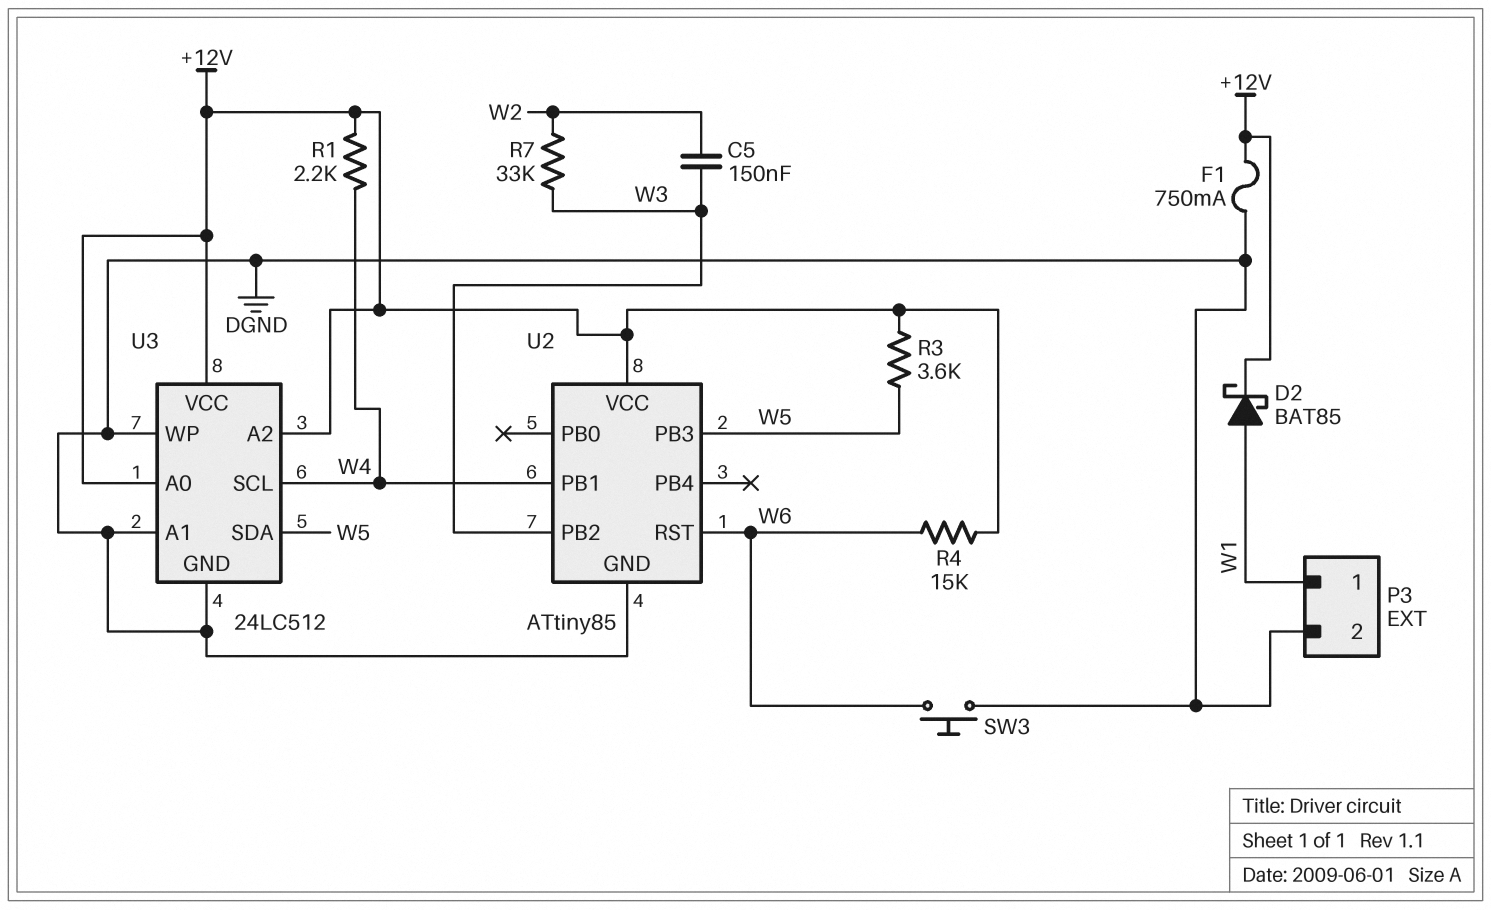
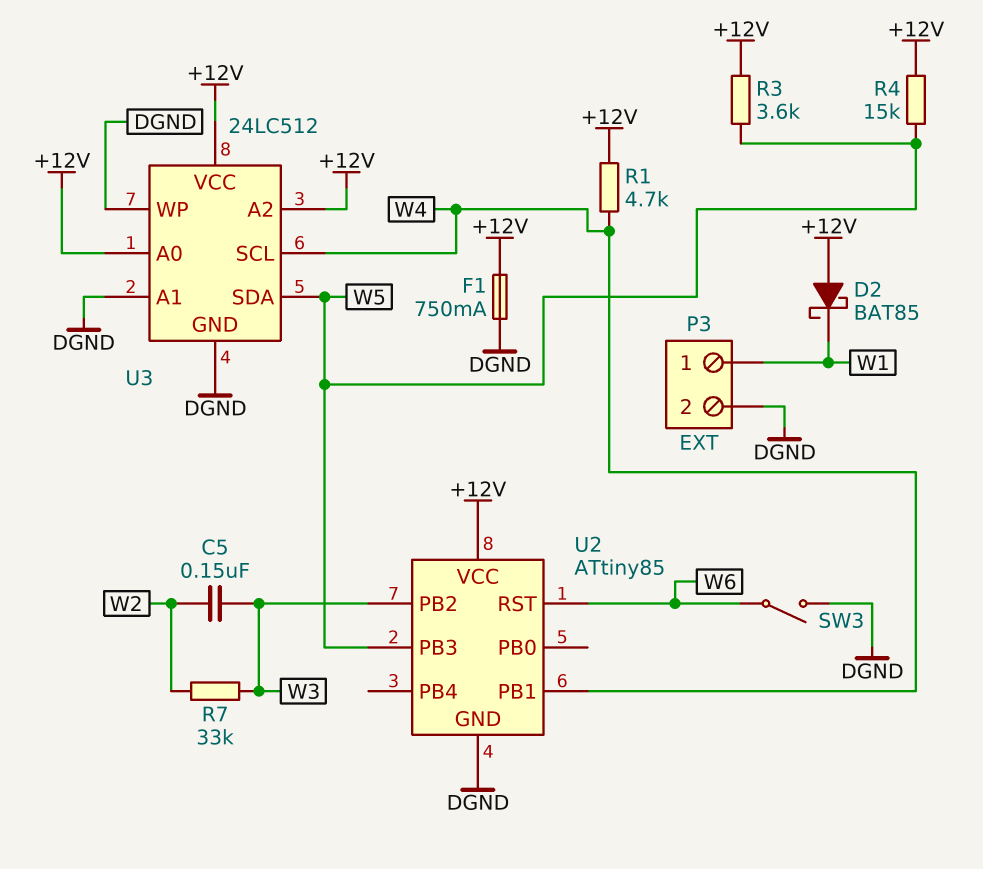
D2: schottky BAT85 (A W1, K +12V) -> schottky BAT85 (A +12V, K W1)
R1: 2.2k (+12V, W4) -> 4.7k (+12V, W4)
R4: 15k (+12V, W6) -> 15k (+12V, W5)
SW3: button (DGND, W6) -> switch (DGND, W6)

